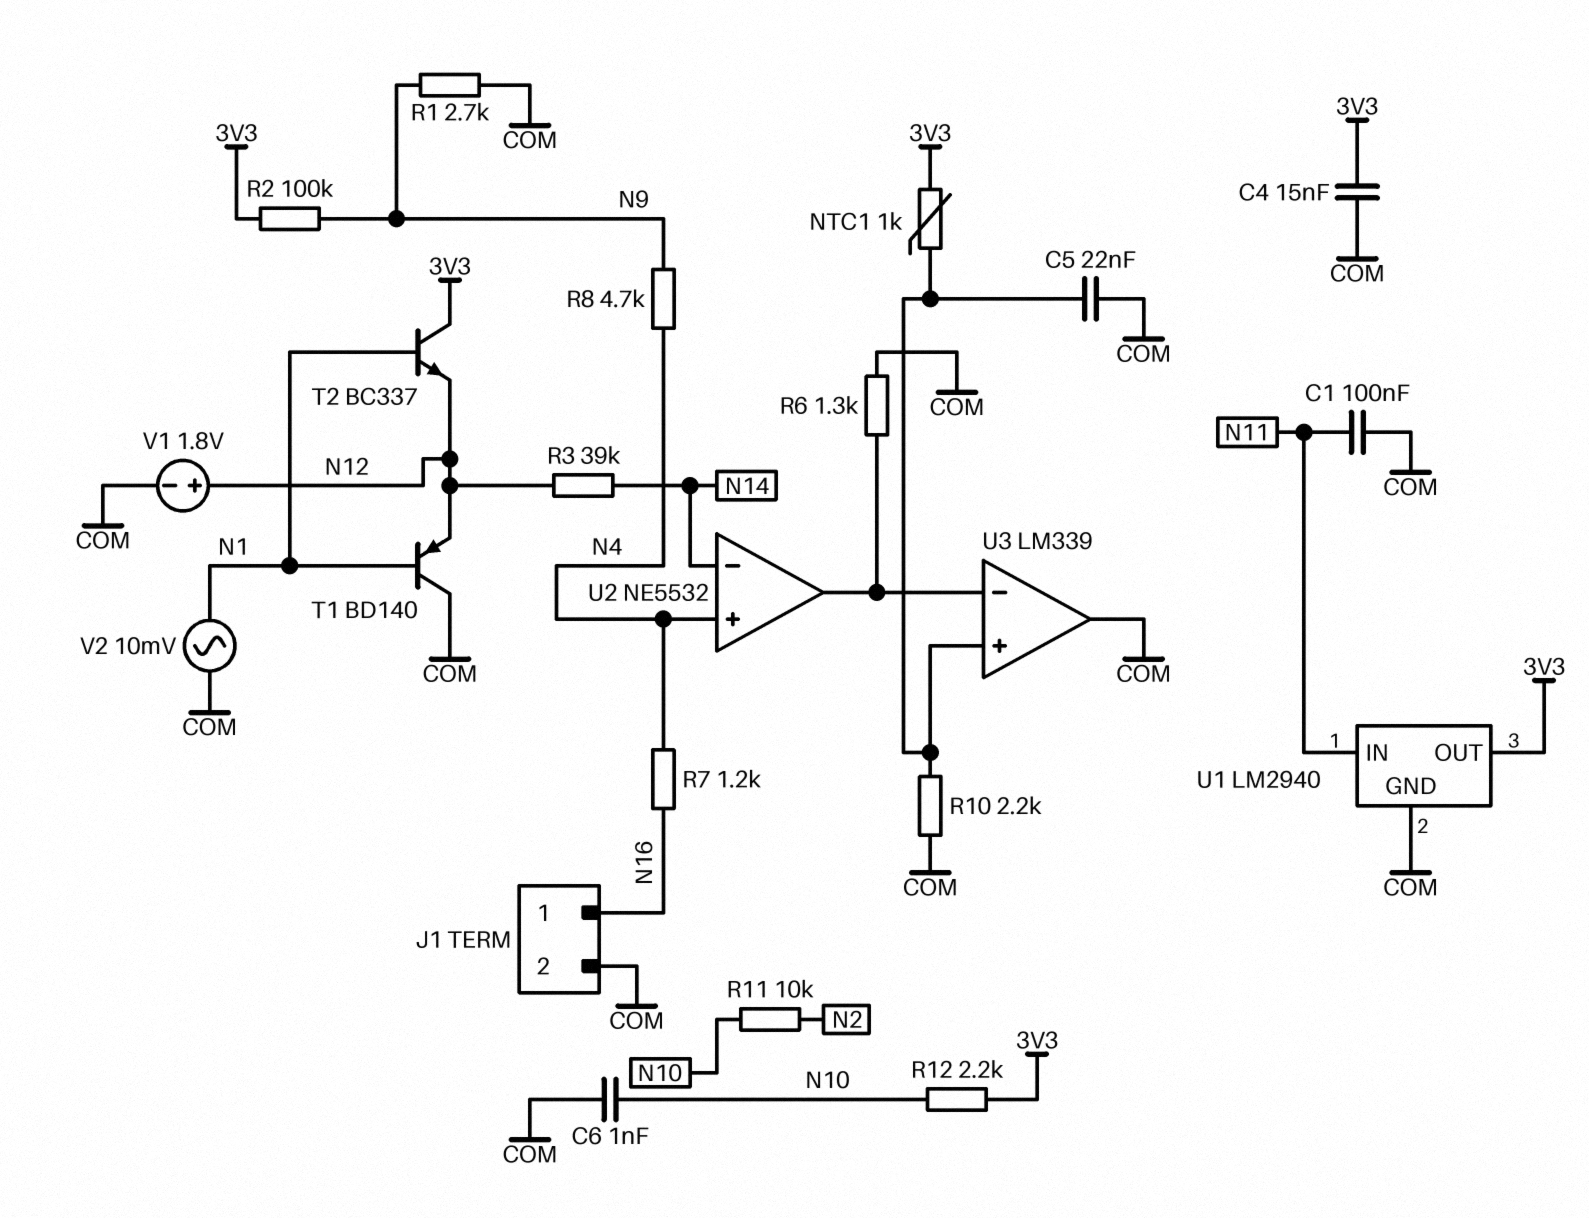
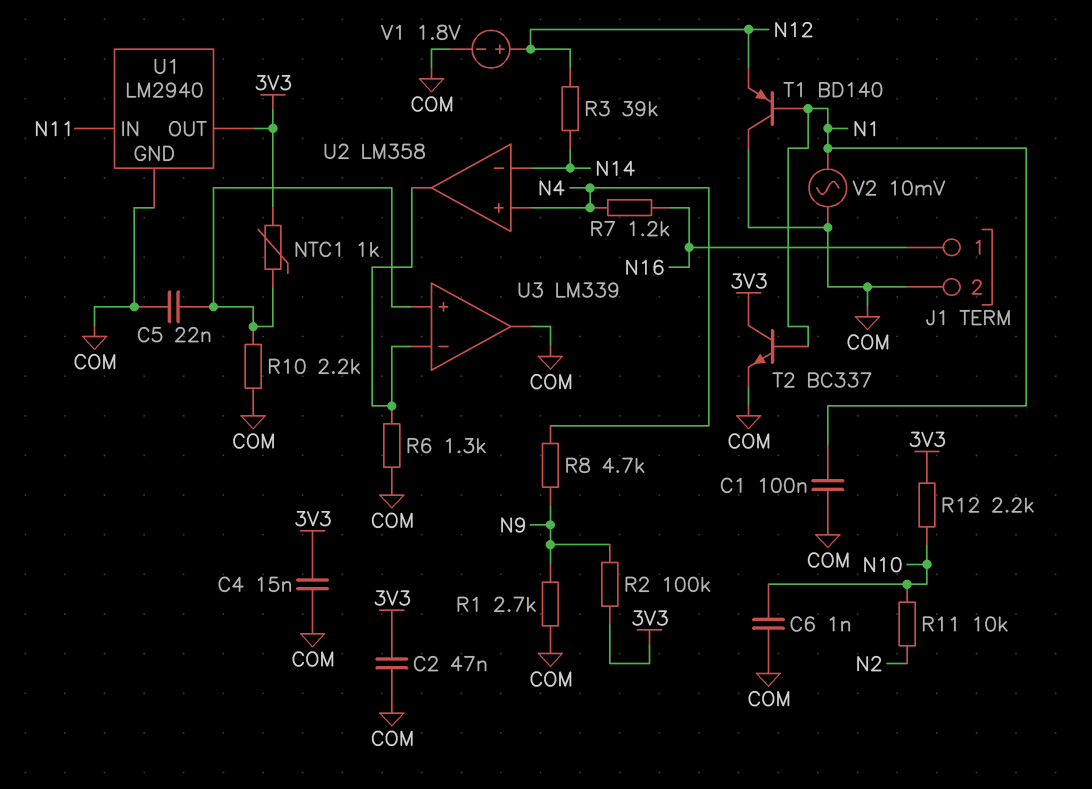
C1: 100nF (COM, N11) -> 100nF (COM, N1)
C2: none -> 47nF (3V3, COM)
T2: NPN BC337 (B N1, C 3V3, E N12) -> NPN BC337 (B N1, C 3V3, E COM)
U2: NE5532 -> LM358

